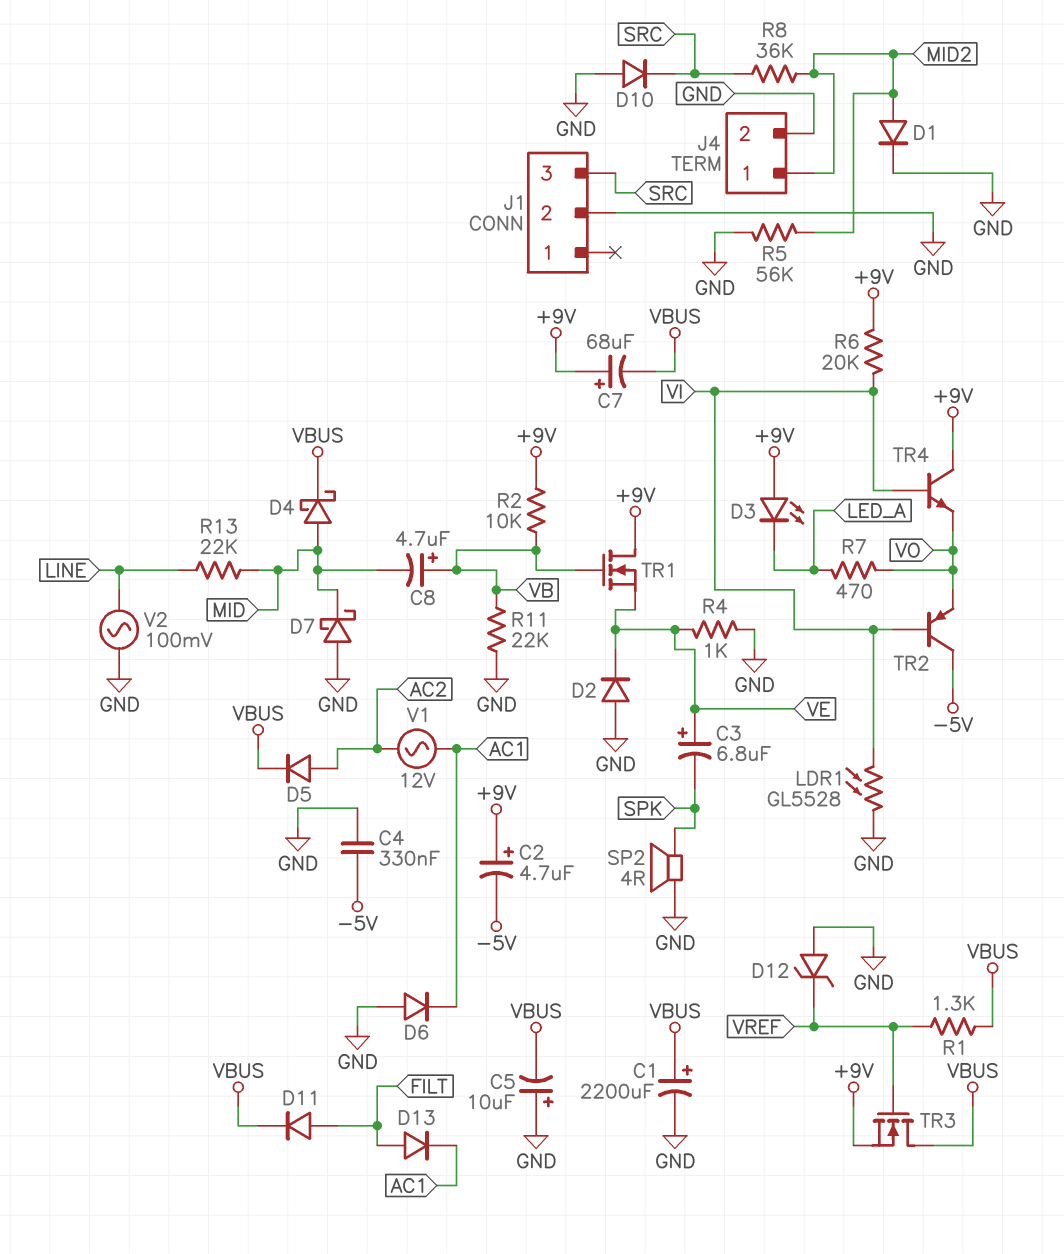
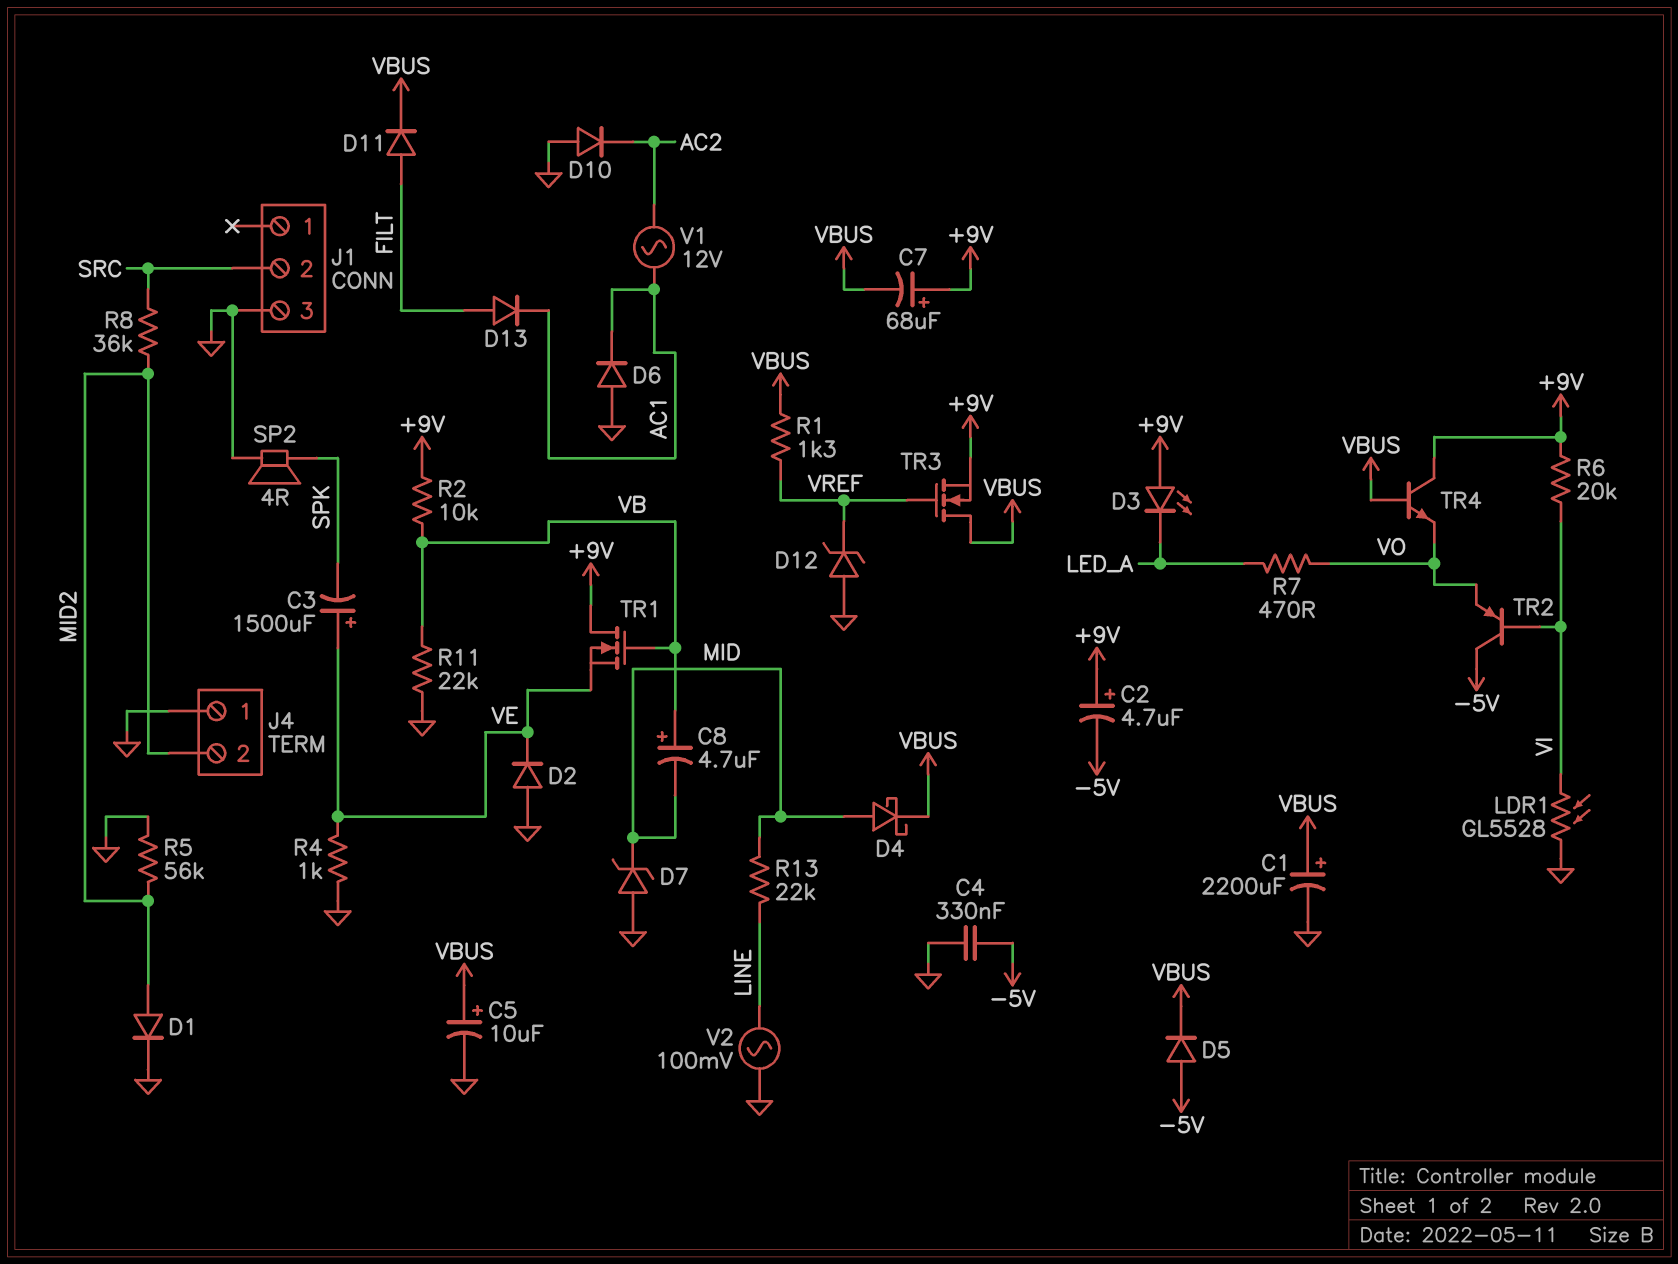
C3: 6.8uF (plus VE, minus SPK) -> 1500uF (plus VE, minus SPK)
C5: 10uF (plus GND, minus VBUS) -> 10uF (plus VBUS, minus GND)
D5: diode (A AC2, K VBUS) -> diode (A -5V, K VBUS)
D7: schottky (A GND, K MID) -> zener (A GND, K MID)
D10: diode (A GND, K SRC) -> diode (A GND, K AC2)
J1 pin 2: GND -> SRC
J1 pin 3: SRC -> GND
J4 pin 1: MID2 -> GND
J4 pin 2: GND -> MID2
TR4: NPN (B VI, C +9V, E VO) -> NPN (B VBUS, C +9V, E VO)

